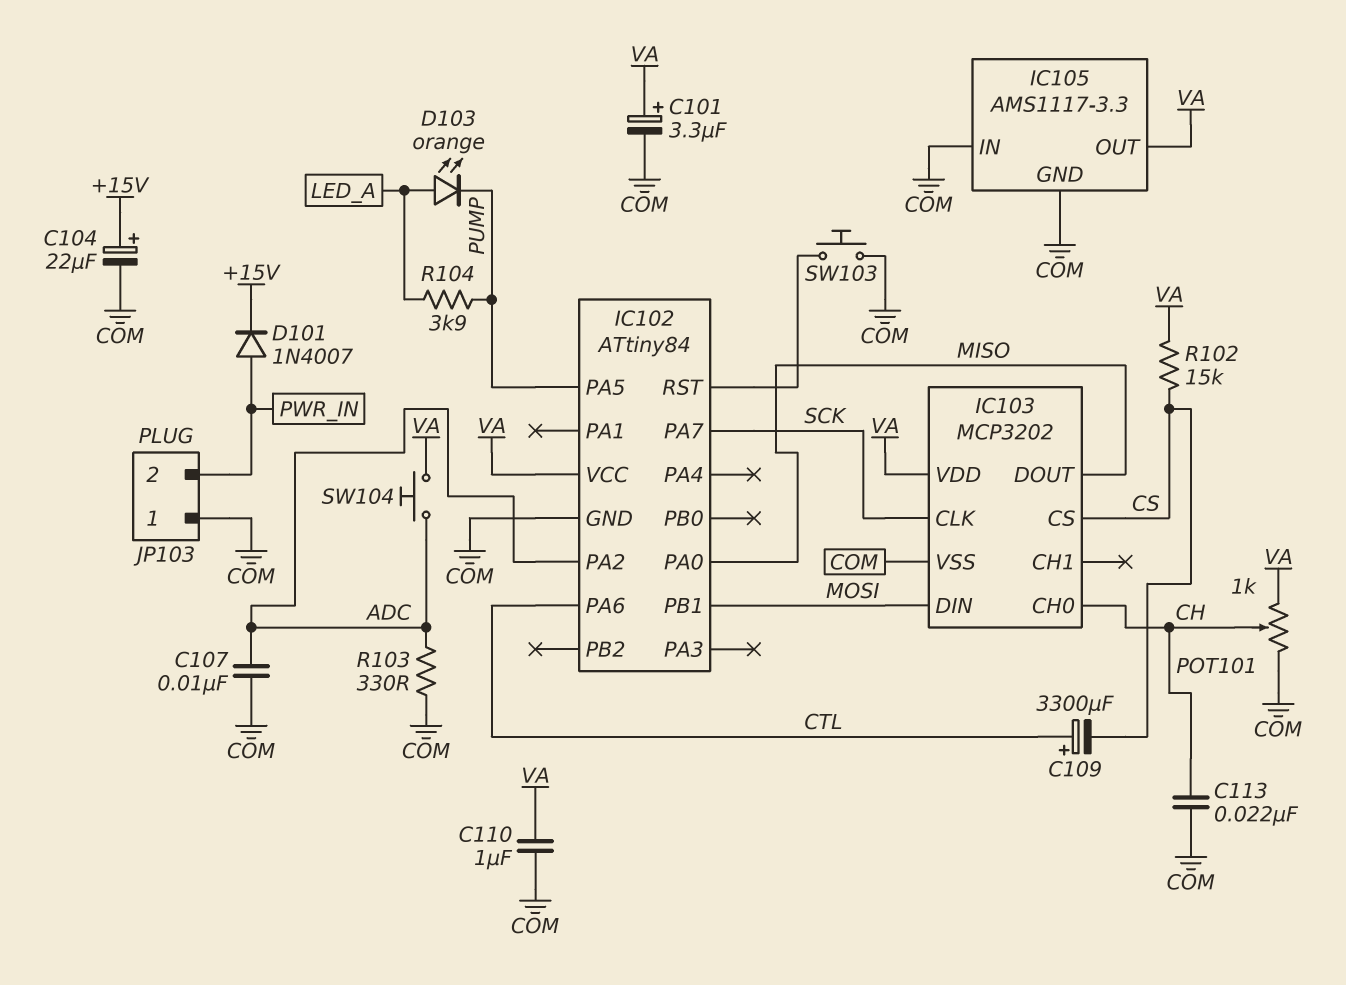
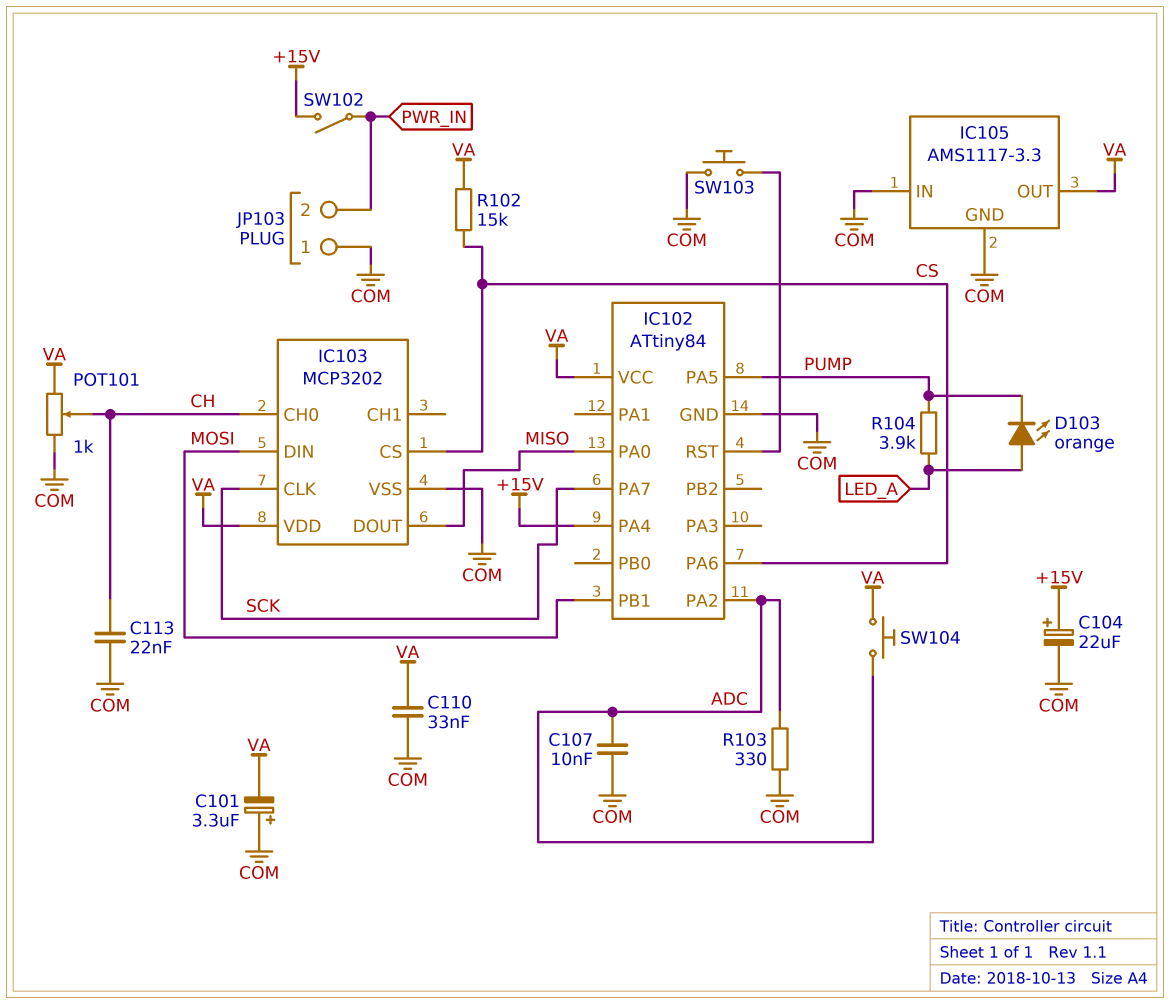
C101: 3.3uF (plus VA, minus COM) -> 3.3uF (plus COM, minus VA)
C109: 3300uF (plus CTL, minus CS) -> none
C110: 1uF (COM, VA) -> 33nF (COM, VA)
D101: diode 1N4007 (A PWR_IN, K +15V) -> none
IC102 pin PA4: none -> +15V
IC102 pin PA6: CTL -> CS
SW102: none -> switch (+15V, PWR_IN)

